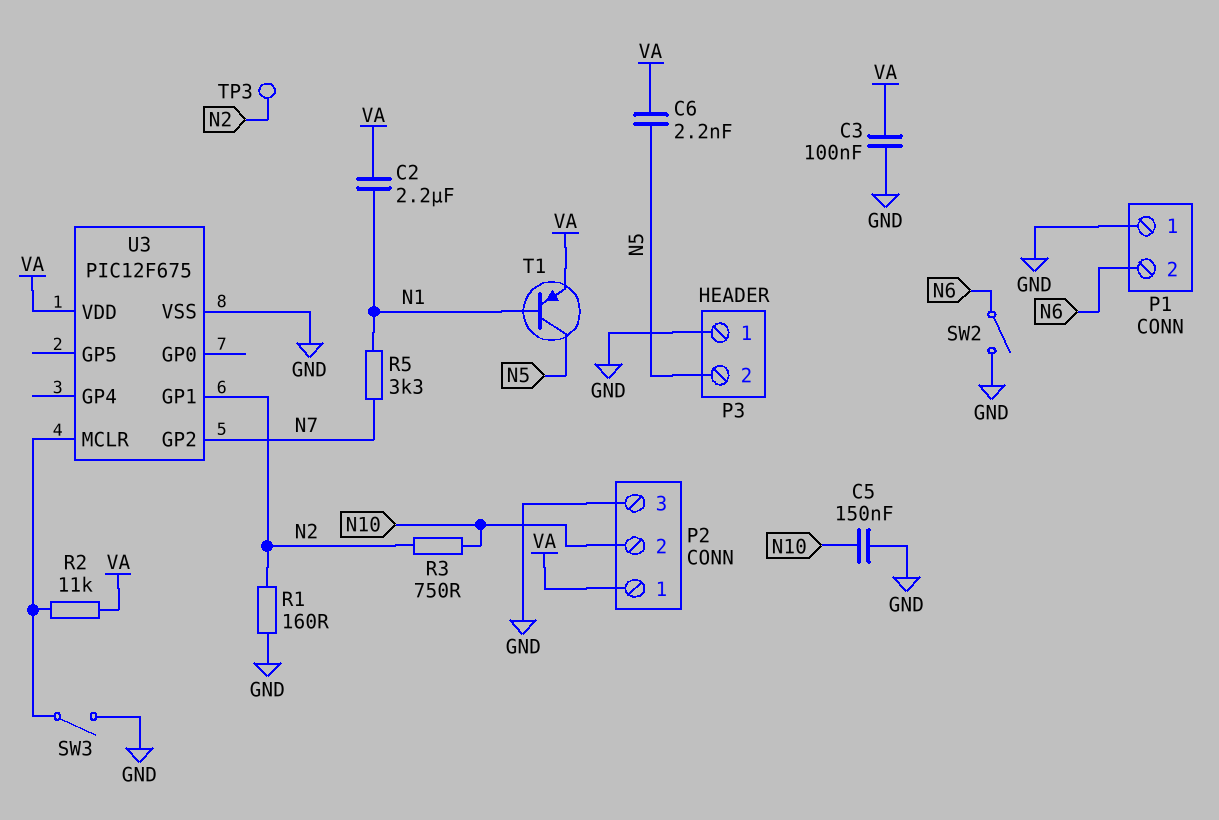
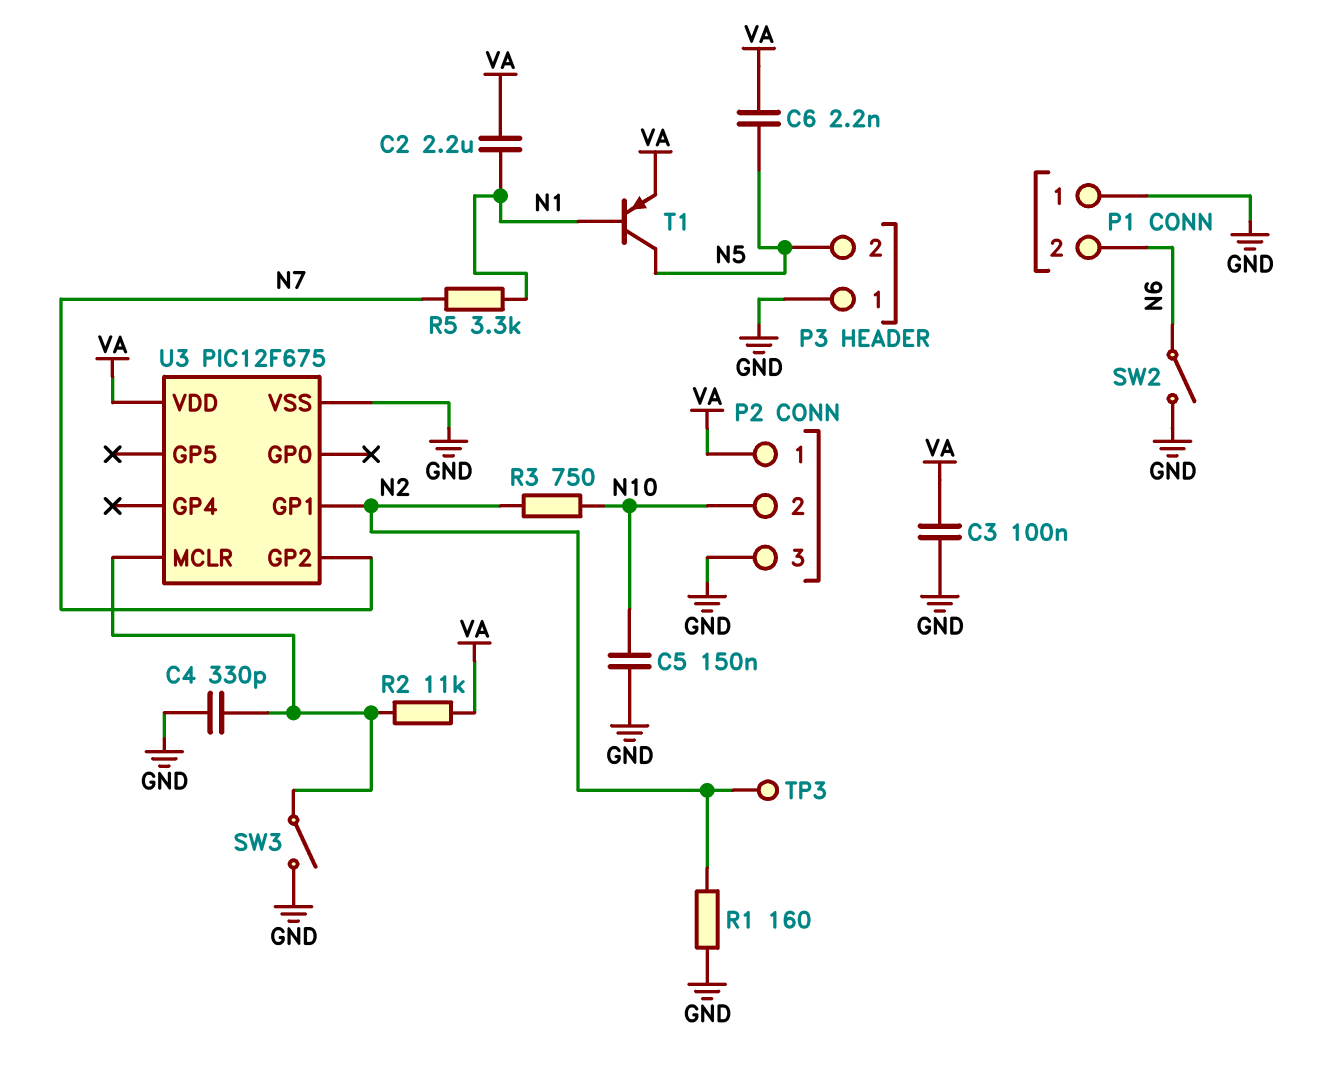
C4: none -> 330pF (GND, U3/MCLR)

